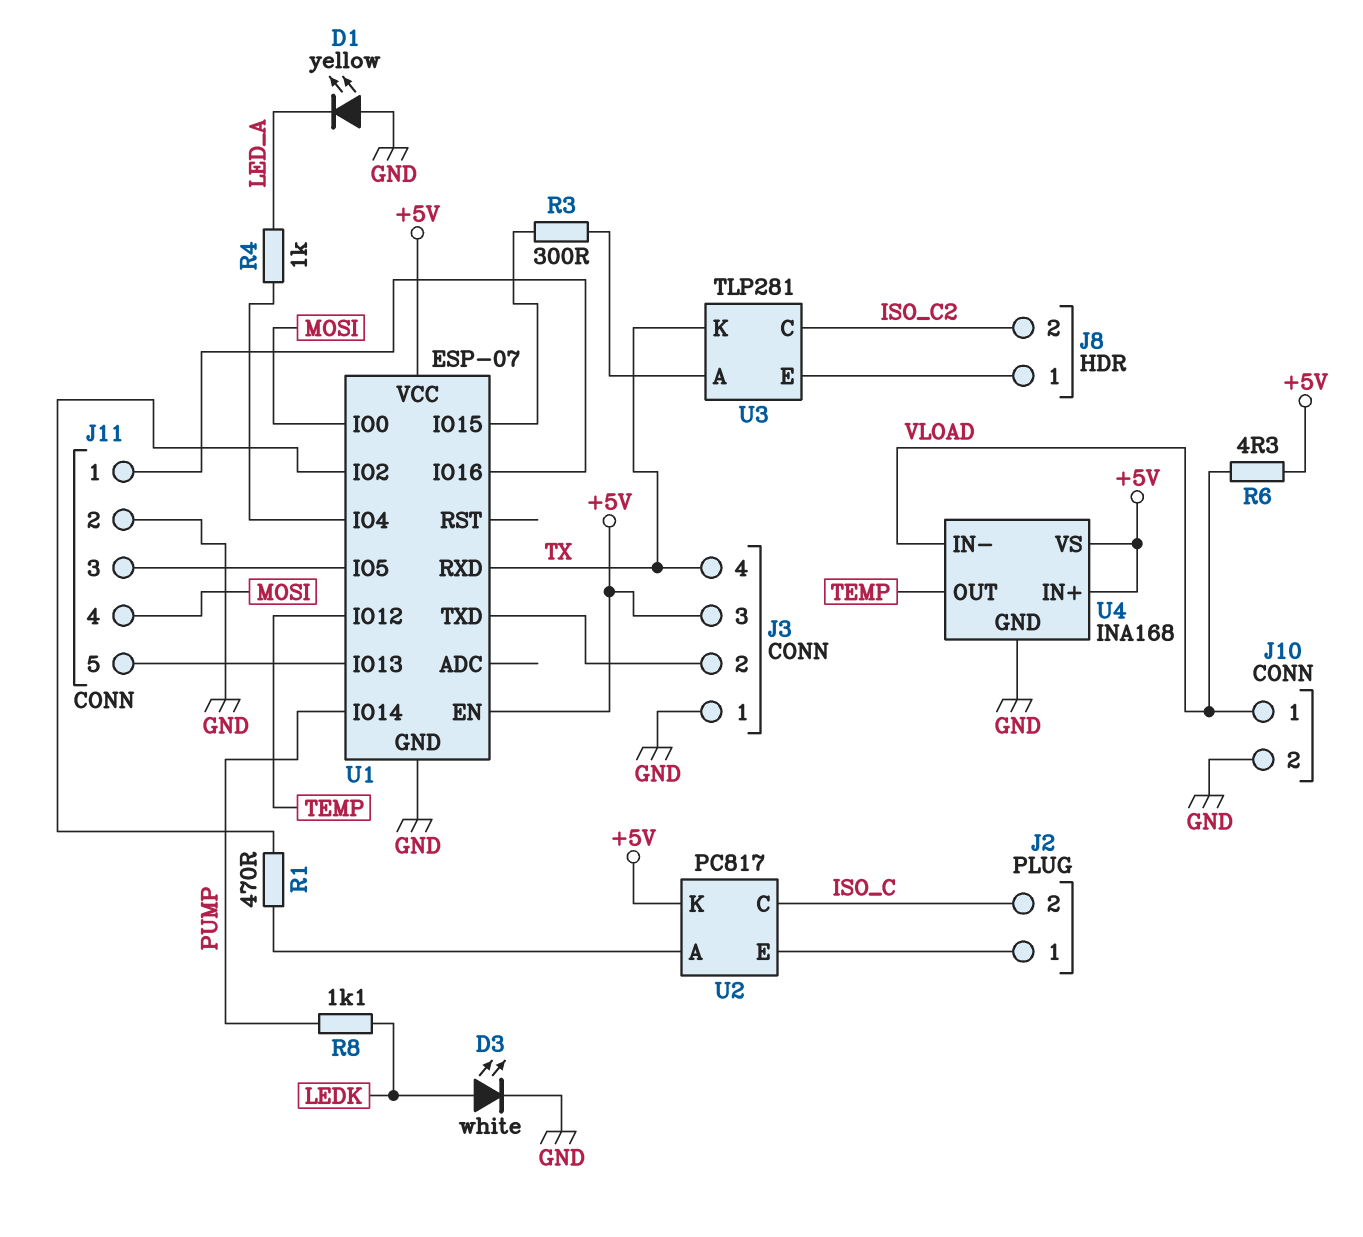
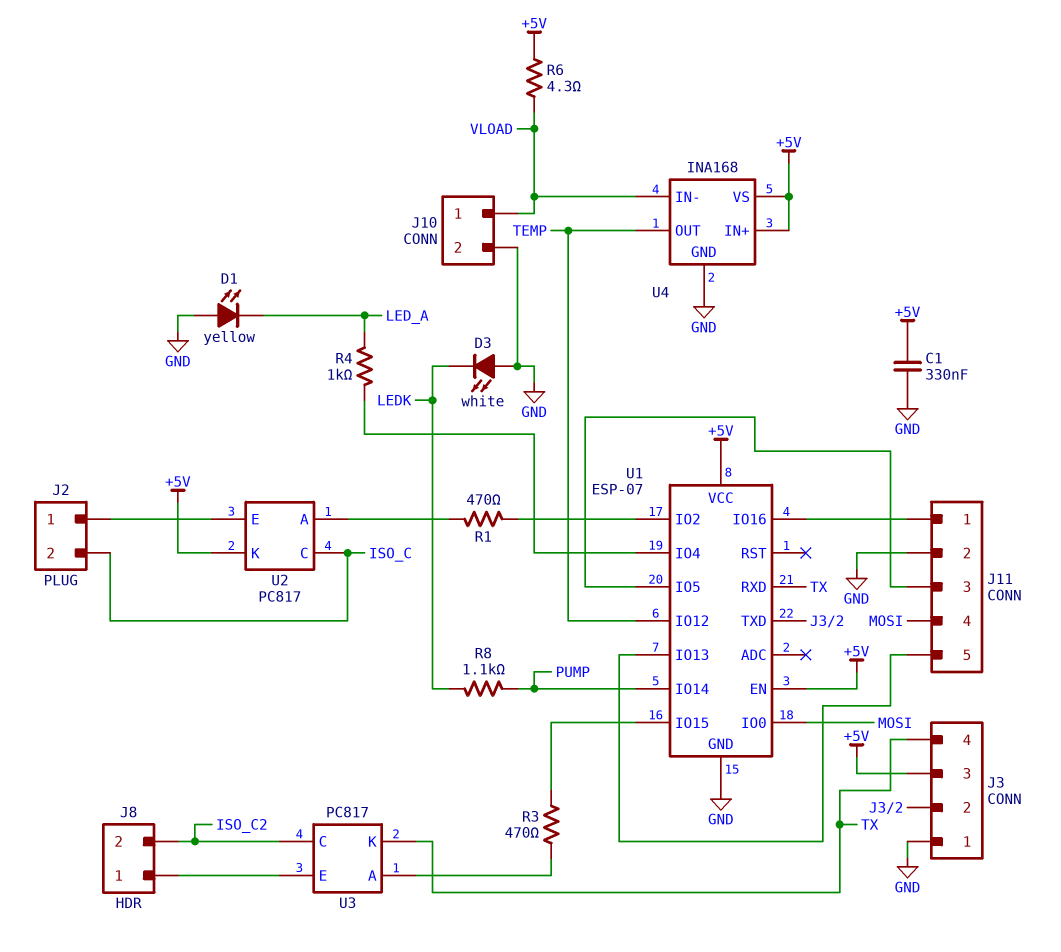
C1: none -> 330nF (+5V, GND)
D3: LED white (A LEDK, K GND) -> LED white (A GND, K LEDK)
R3: 300 (U1/IO15, U3/A) -> 470 (U1/IO15, U3/A)
U3: TLP281 -> PC817

